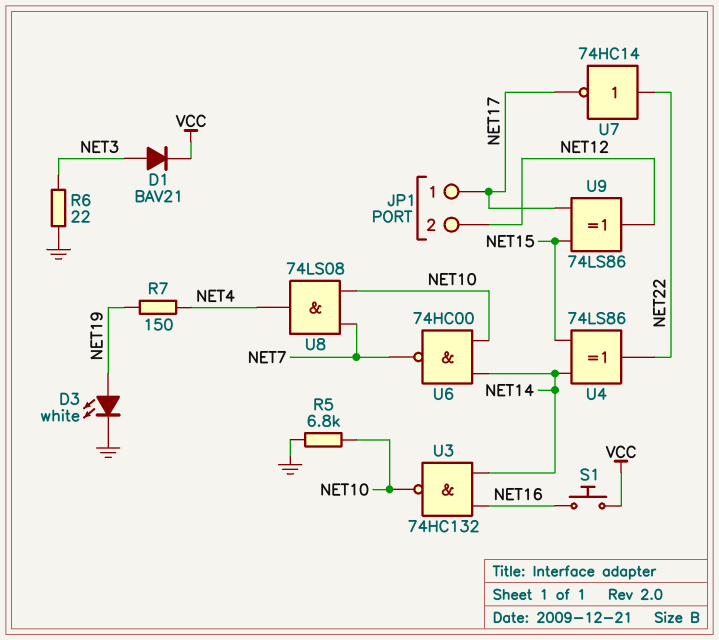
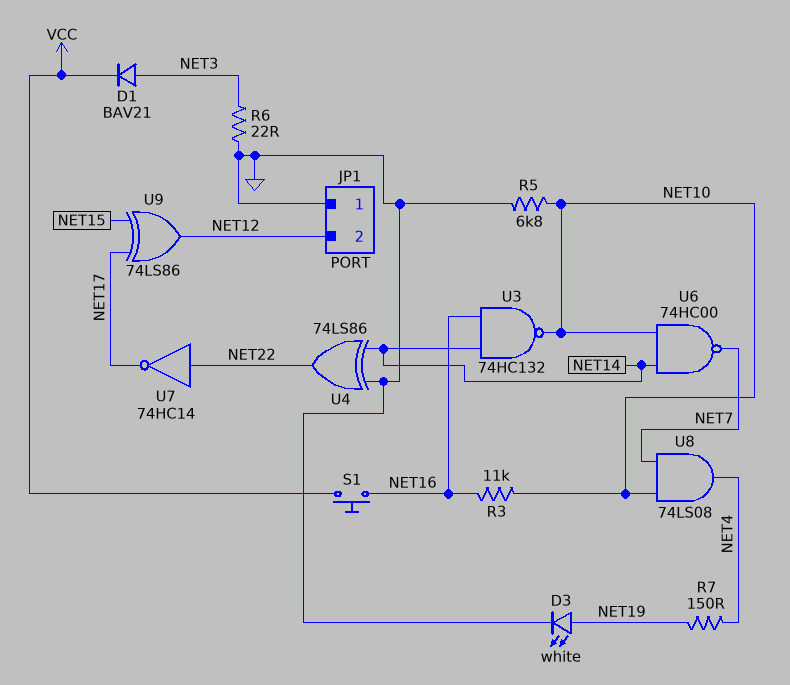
JP1 pin 1: NET17 -> GND
R3: none -> 11k (NET10, NET16)
U4: XOR 74LS86 (in NET14, in NET15, out NET22) -> XOR 74LS86 (in GND, in NET14, out NET22)

